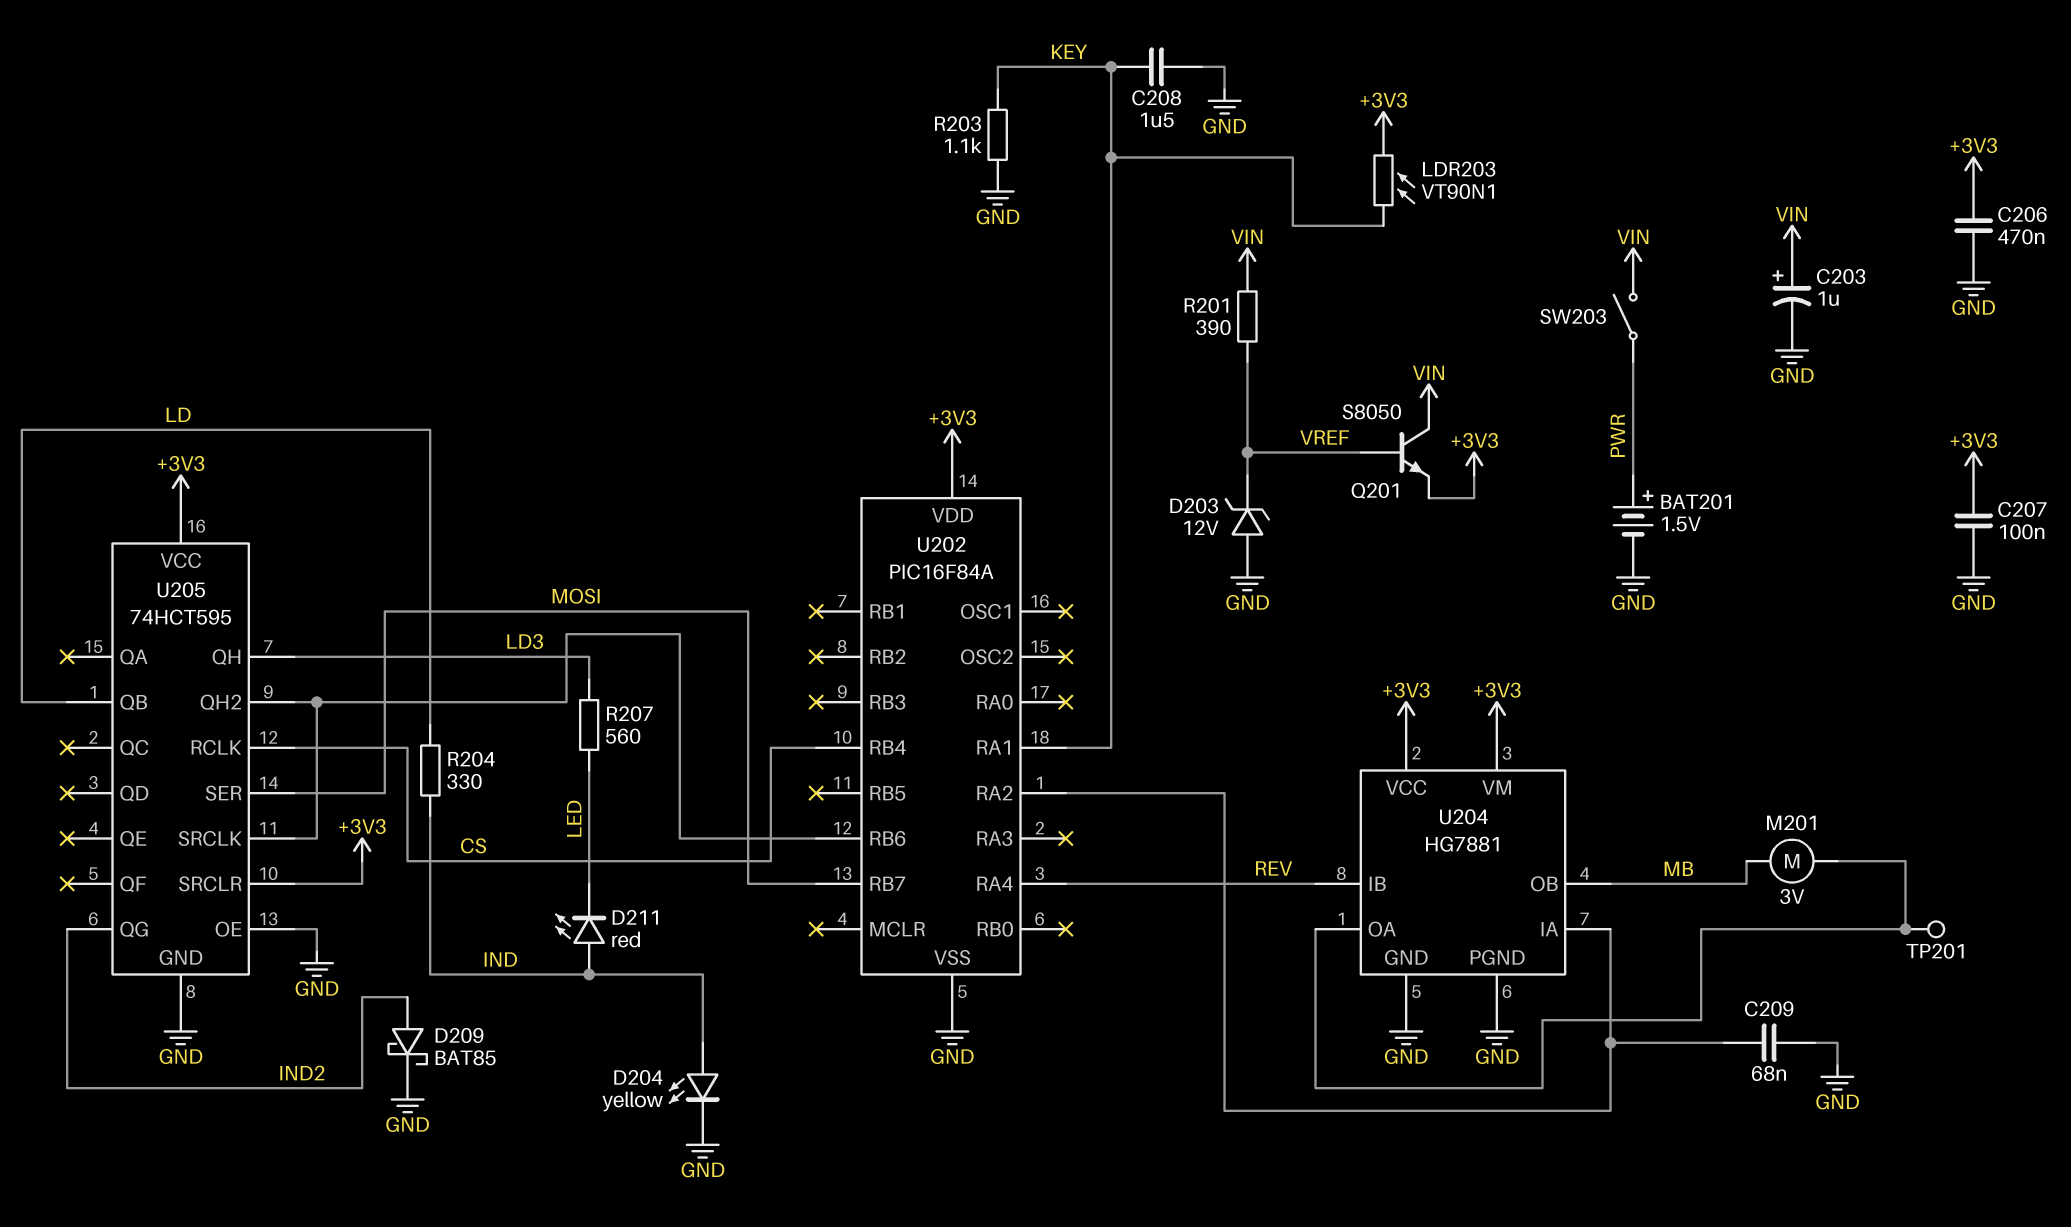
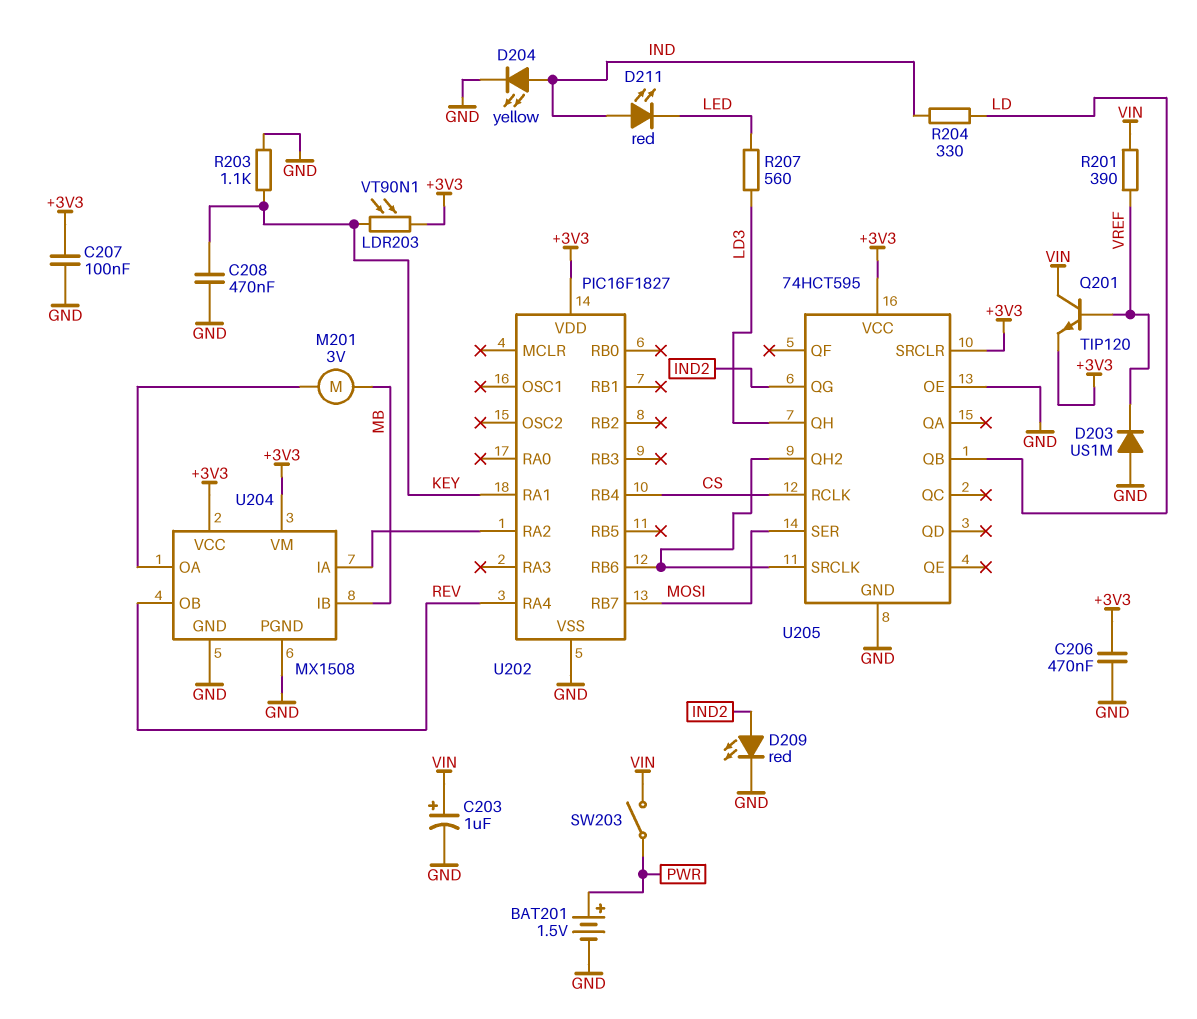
C208: 1.5uF (GND, KEY) -> 470nF (GND, KEY)
C209: 68nF (GND, U202/RA2) -> none
D203: zener 12V (A GND, K VREF) -> diode US1M (A GND, K VREF)
D209: schottky BAT85 (A IND2, K GND) -> LED red (A IND2, K GND)
Q201: NPN S8050 (B VREF, C VIN, E +3V3) -> NPN TIP120 (B VREF, C VIN, E +3V3)
TP201: test point (U204/OA) -> none
U202: PIC16F84A -> PIC16F1827
U204: HG7881 -> MX1508
U204 pin IB: REV -> MB
U204 pin OB: MB -> REV

